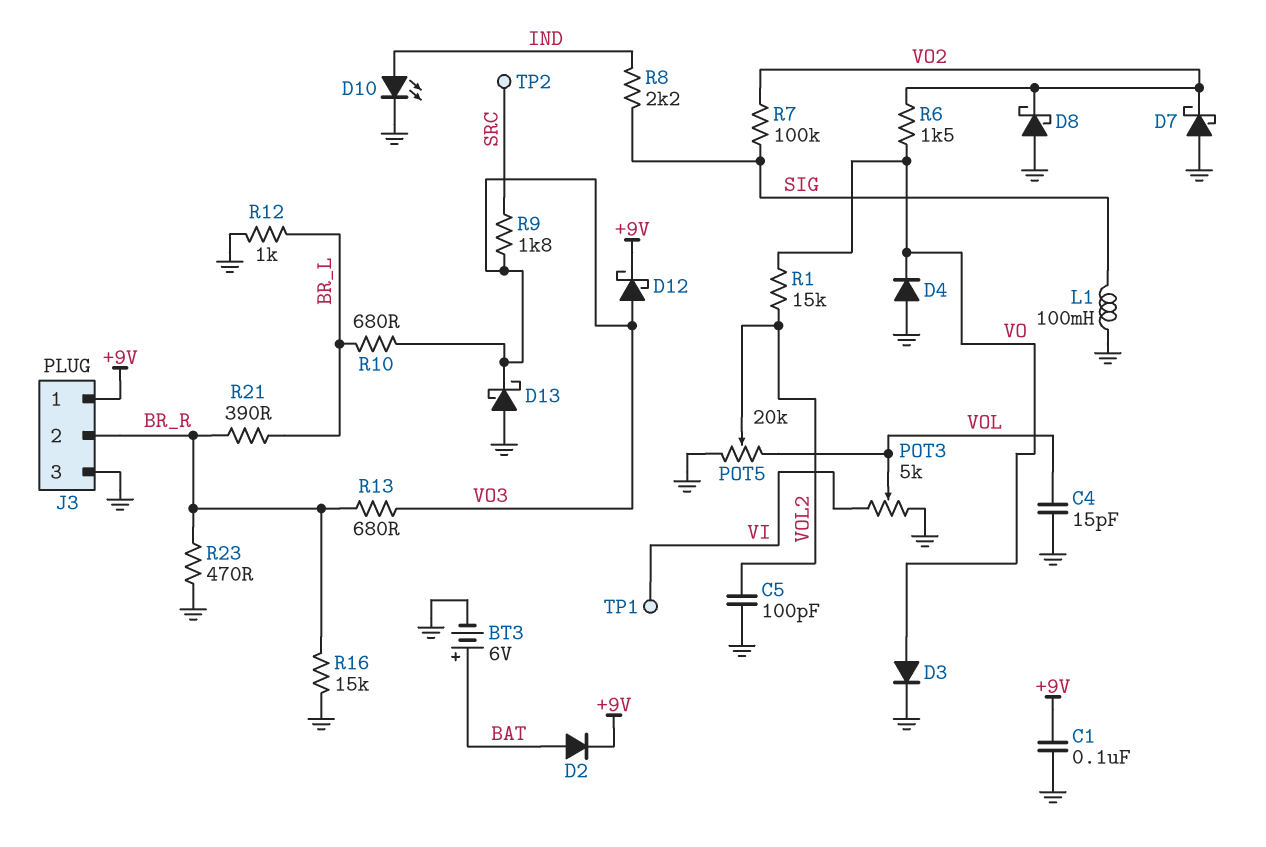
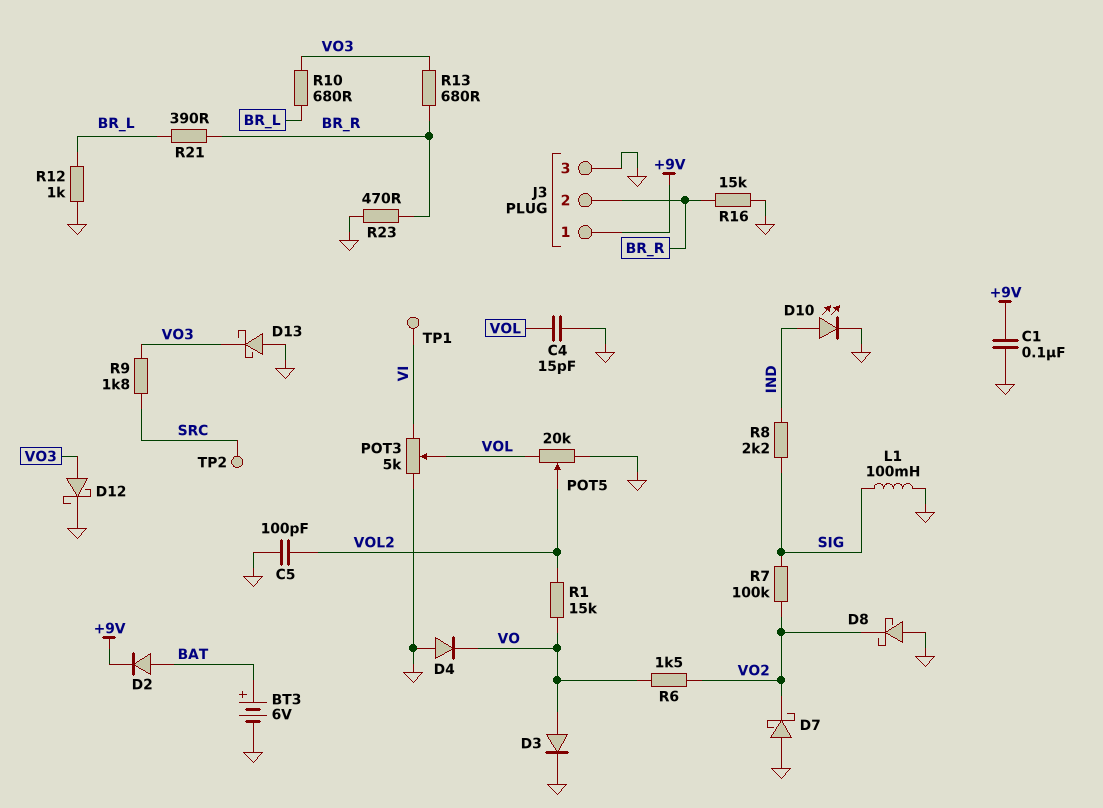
D12: schottky (A VO3, K +9V) -> schottky (A VO3, K GND)

